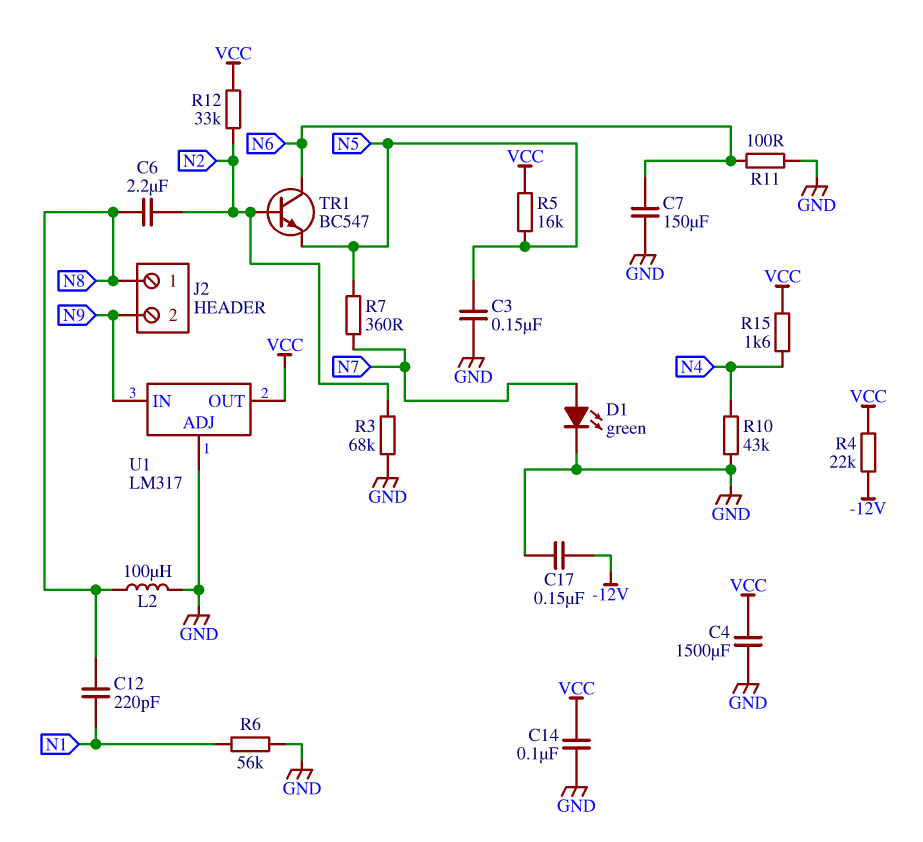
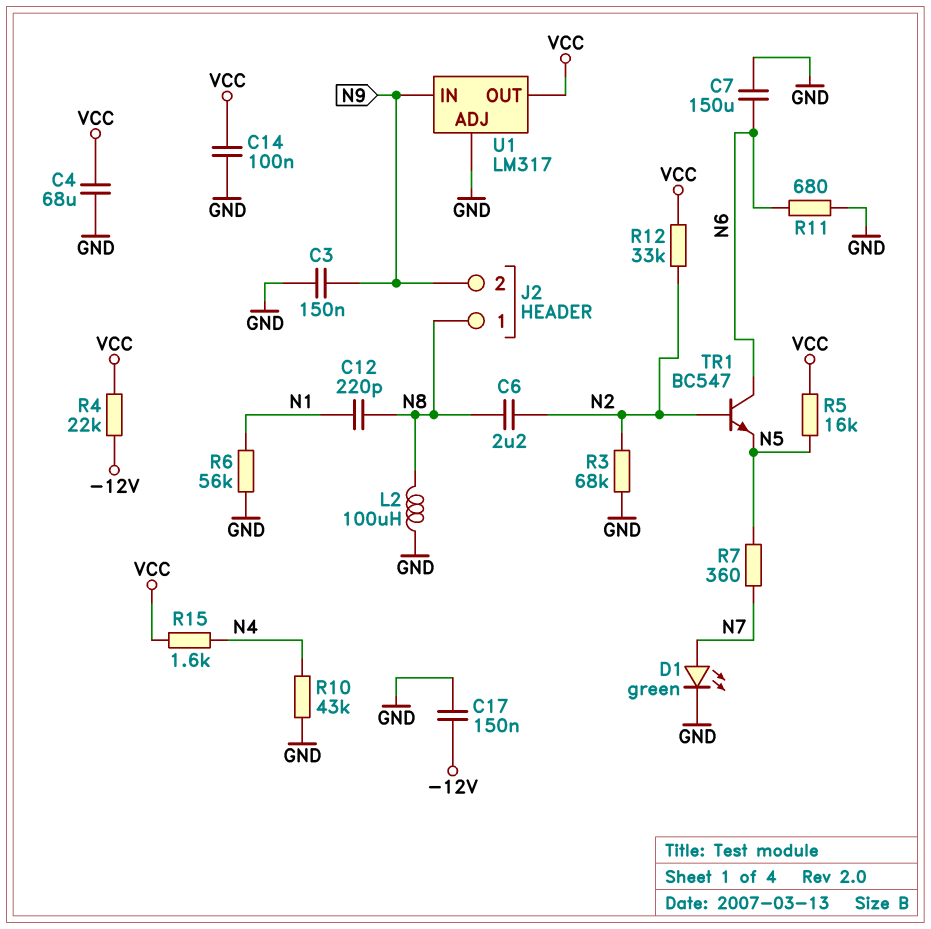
C3: 150nF (GND, N5) -> 150nF (GND, N9)
C4: 1500uF (GND, VCC) -> 68uF (GND, VCC)
R11: 100 (GND, N6) -> 680 (GND, N6)

